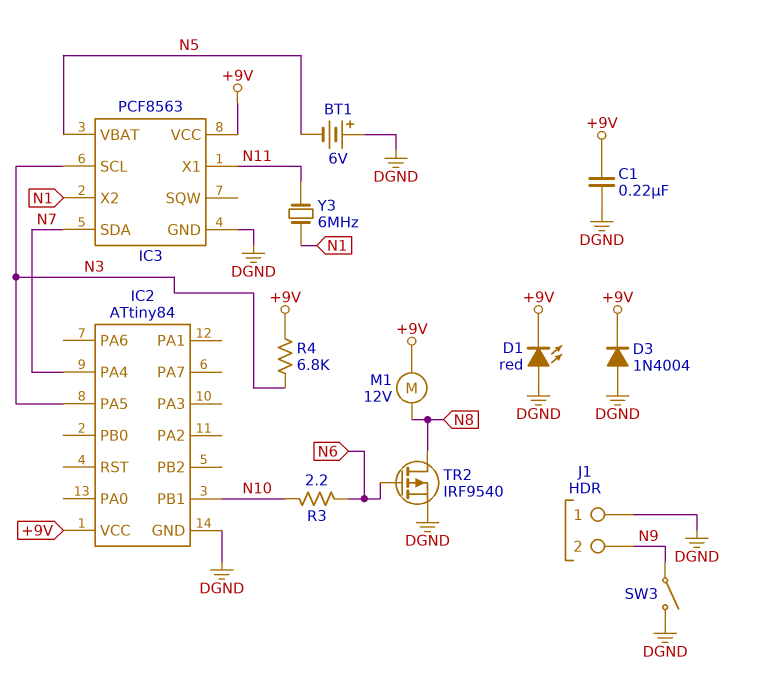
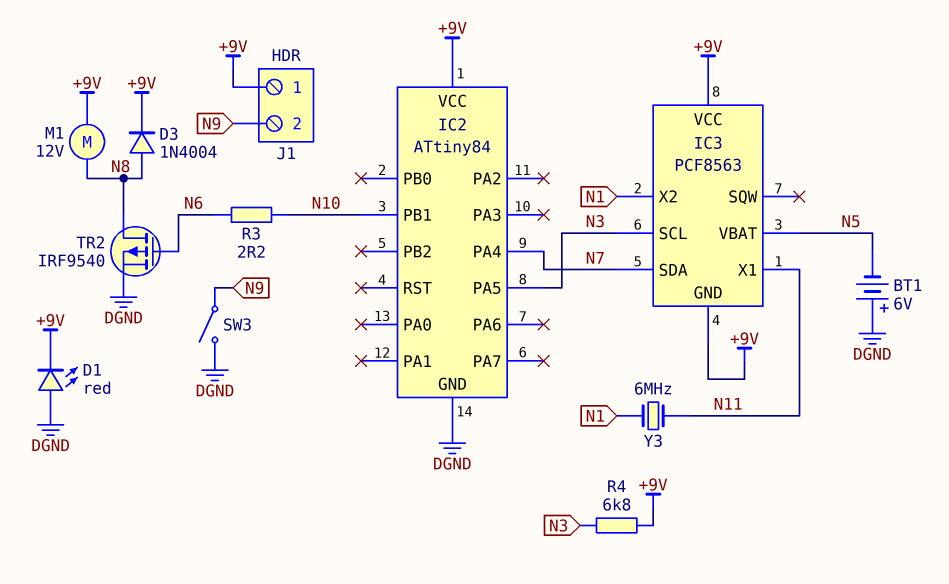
C1: 220nF (+9V, DGND) -> none
D3: diode 1N4004 (A DGND, K +9V) -> diode 1N4004 (A N8, K +9V)
IC3 pin GND: DGND -> +9V
J1 pin 1: DGND -> +9V

